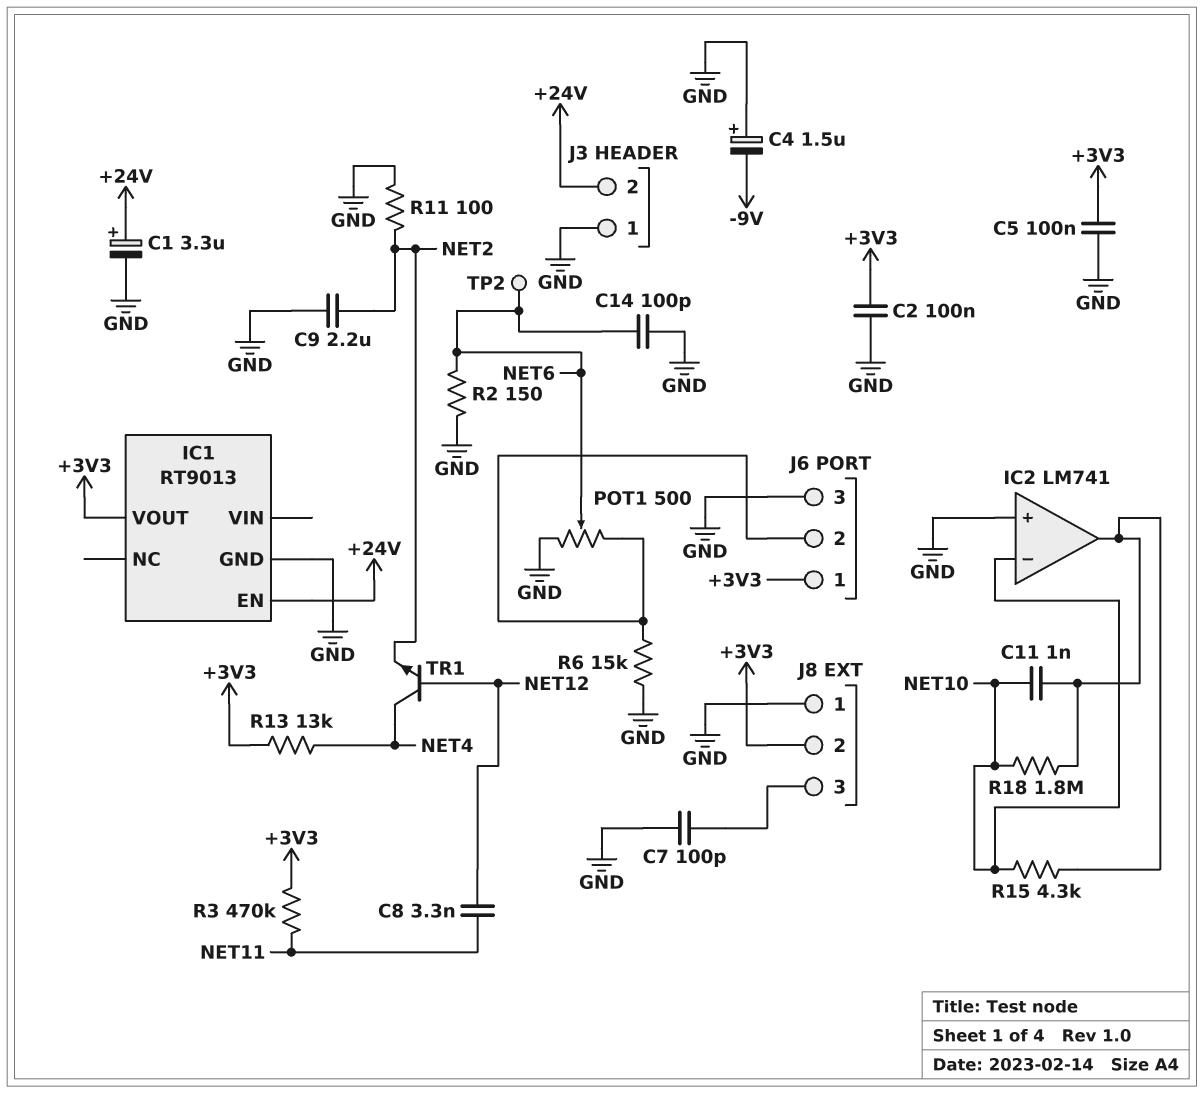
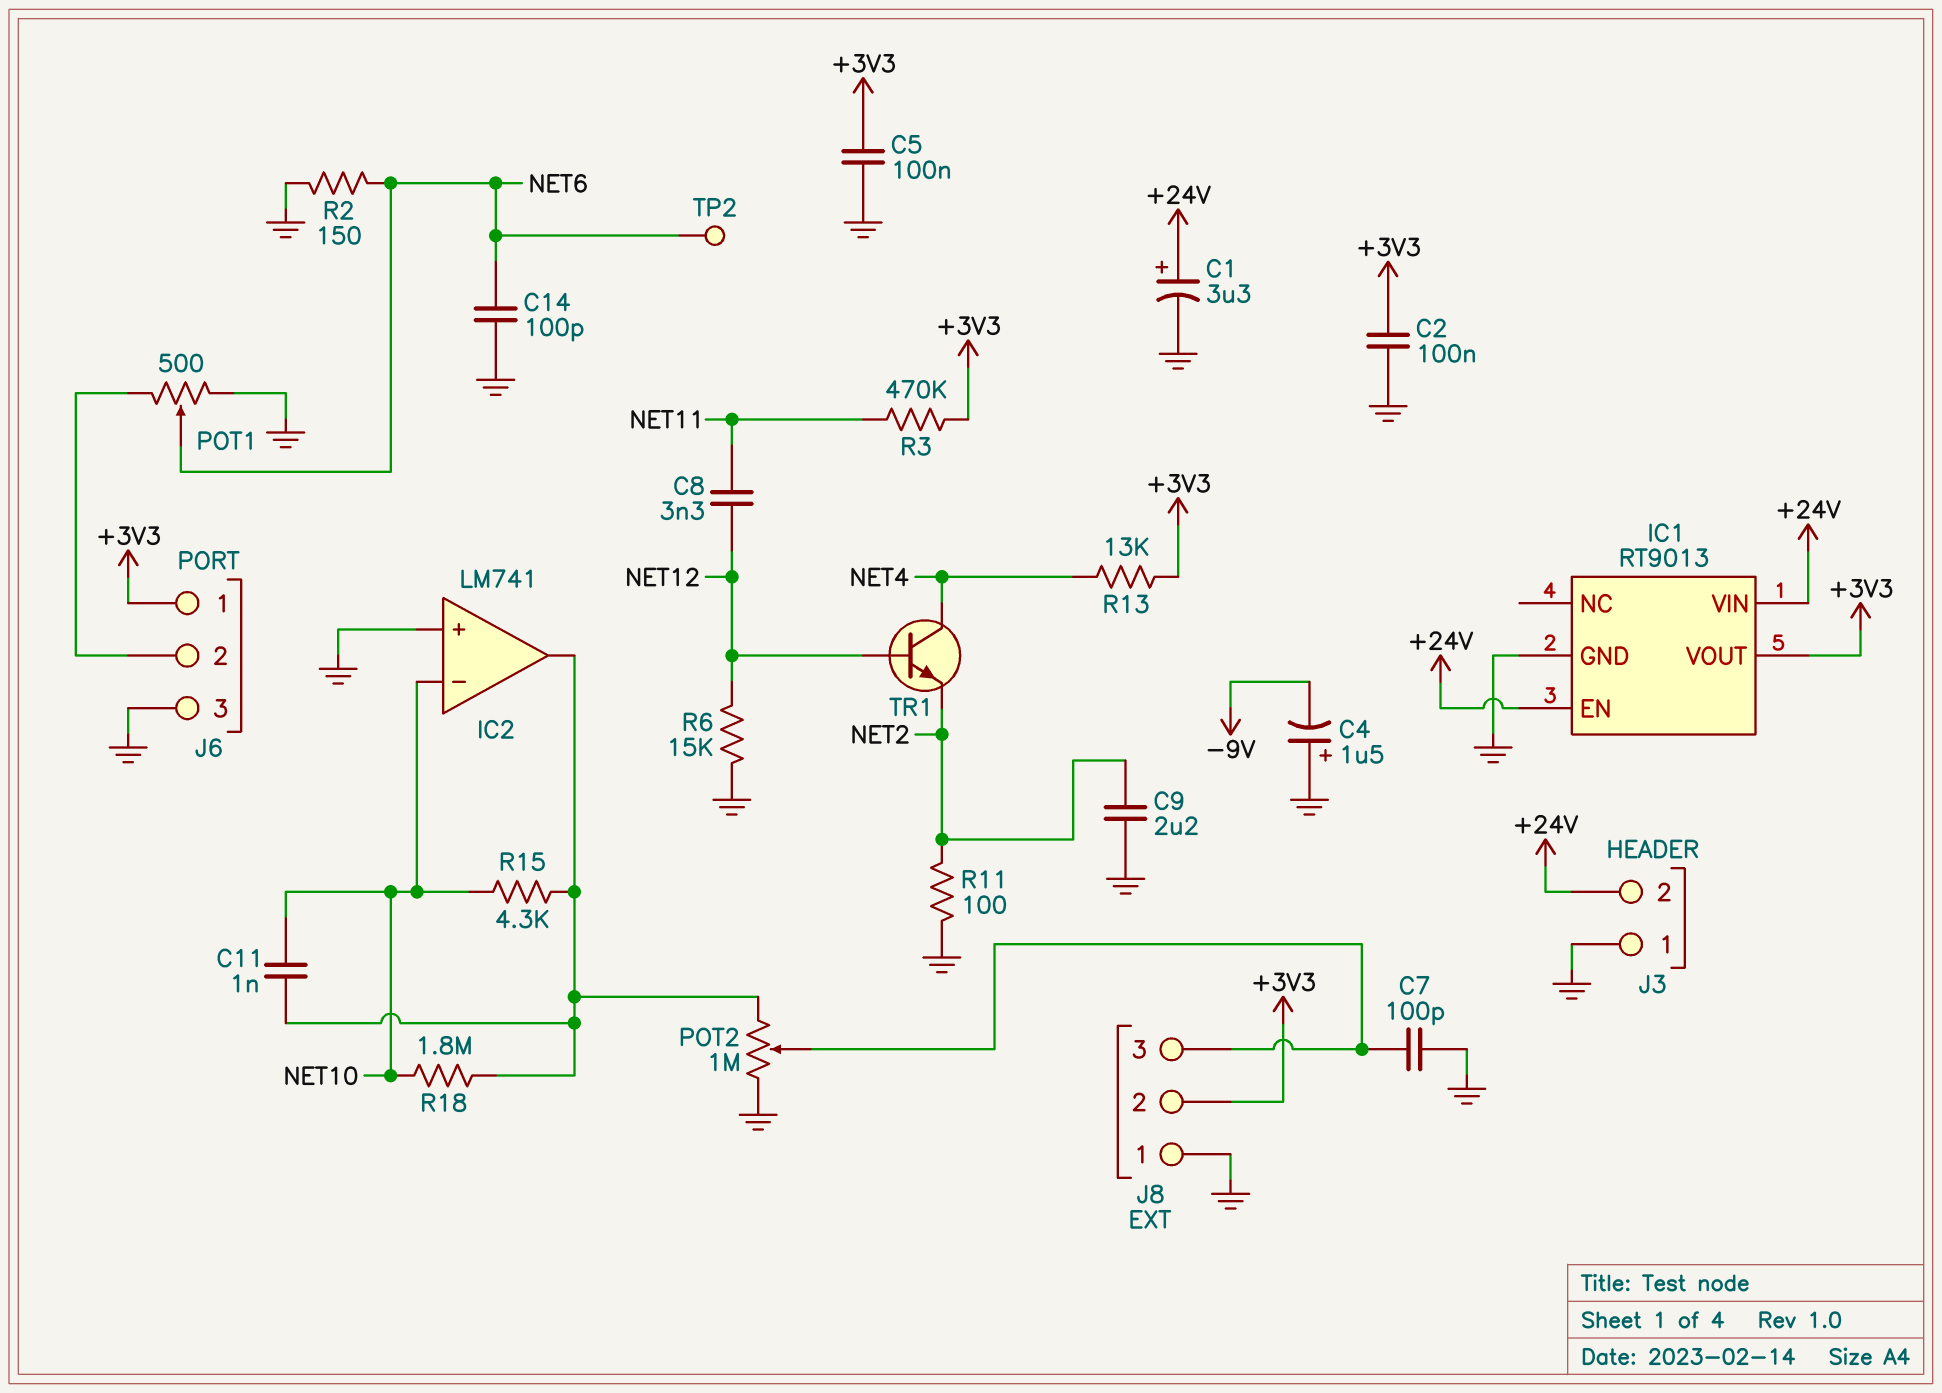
IC1 pin VIN: none -> +24V
POT2: none -> 1M (GND, IC2/out, wiper J8/3)
R6: 15k (GND, J6/2) -> 15k (GND, NET12)

